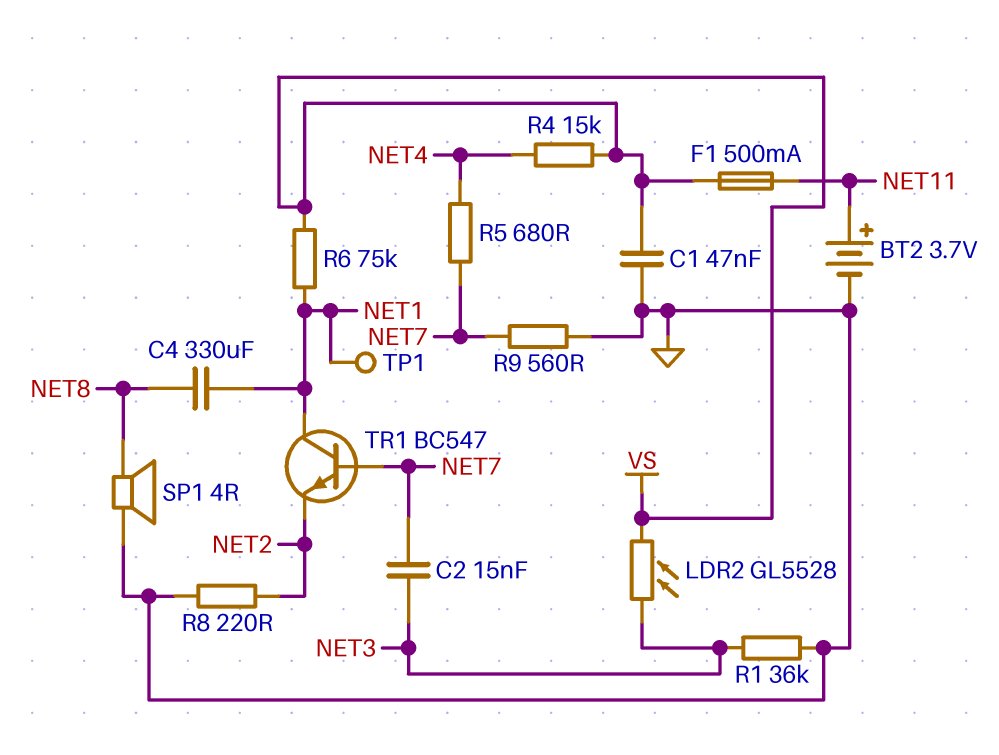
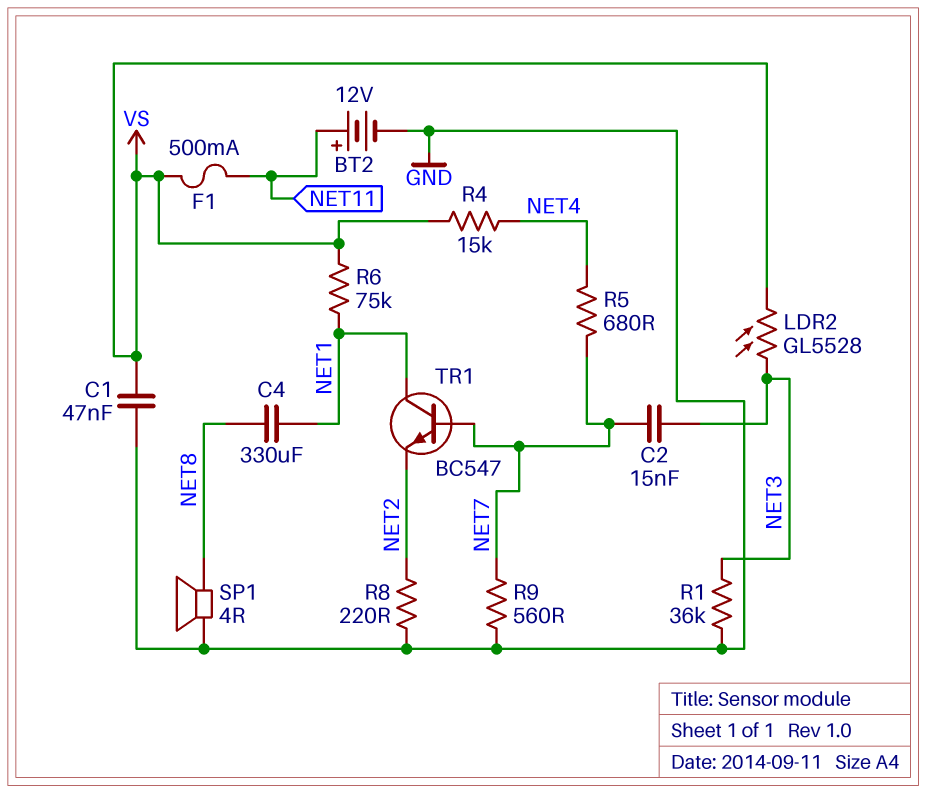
BT2: 3.7V (plus NET11, minus GND) -> 12V (plus NET11, minus GND)
TP1: test point (NET1) -> none

